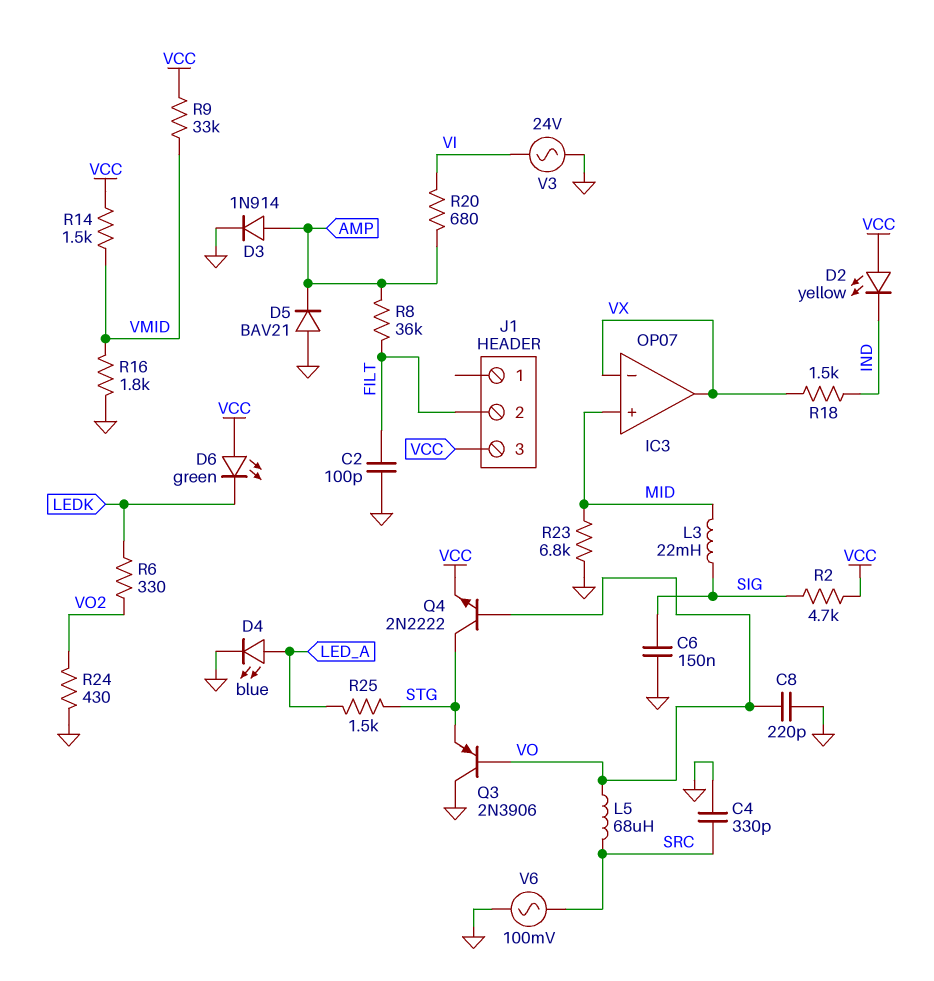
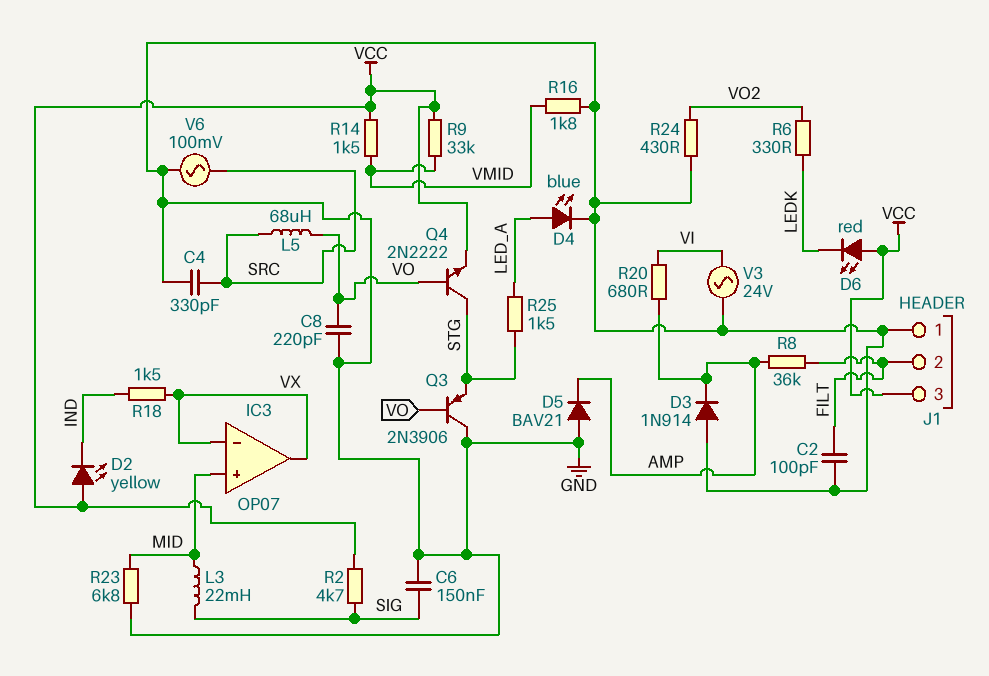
D3: diode 1N914 (A AMP, K GND) -> diode 1N914 (A GND, K AMP)
D6: LED green (A VCC, K LEDK) -> LED red (A VCC, K LEDK)
J1 pin 1: none -> GND

